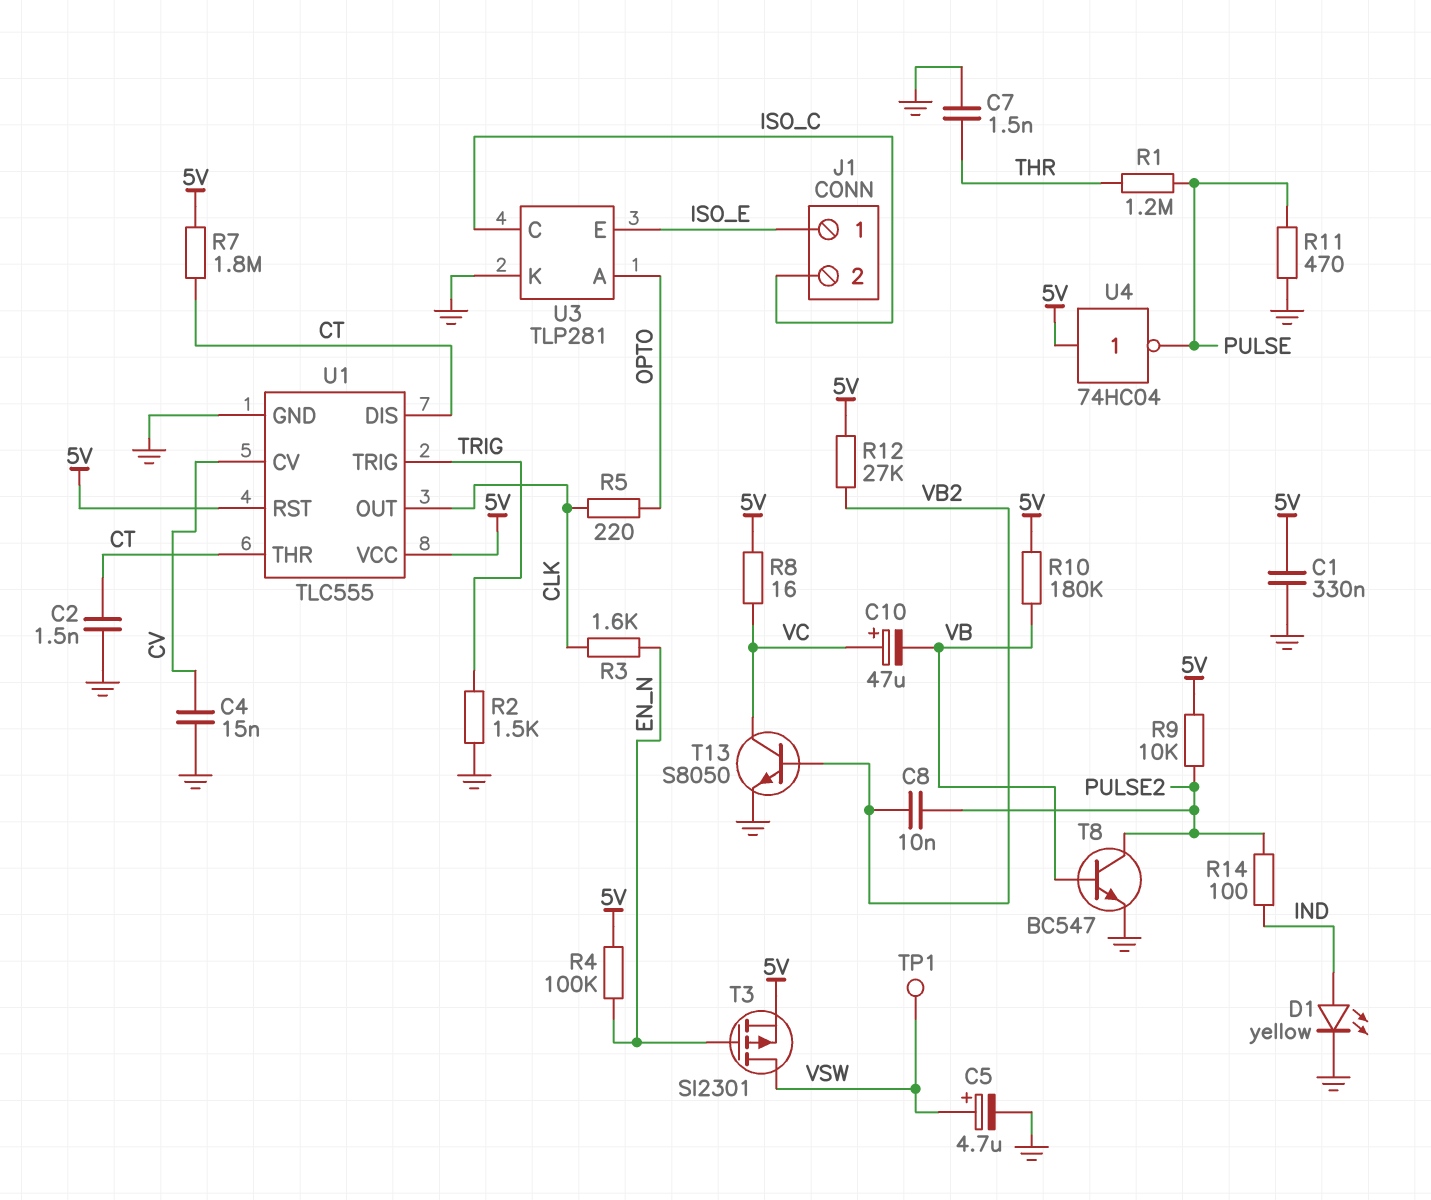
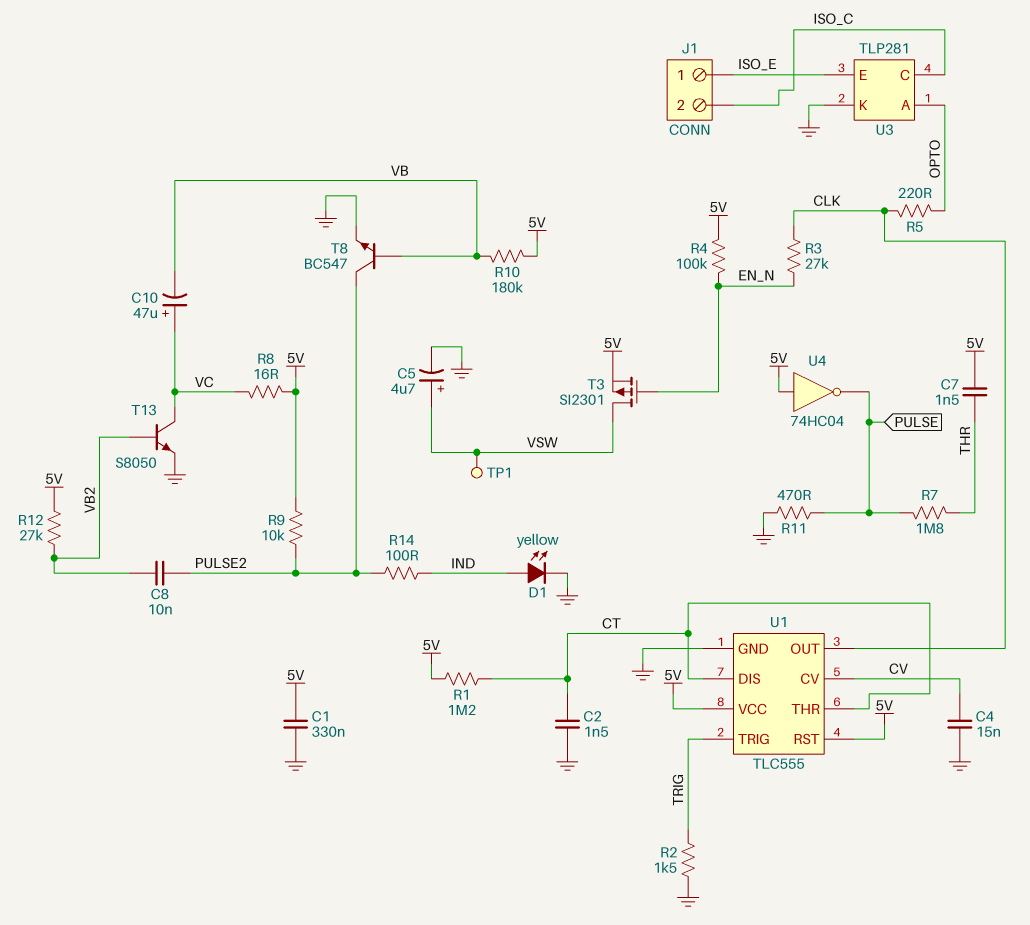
C7: 1.5nF (GND, THR) -> 1.5nF (5V, THR)
R1: 1.2M (PULSE, THR) -> 1.2M (5V, CT)
R3: 1.6k (CLK, EN_N) -> 27k (CLK, EN_N)
R7: 1.8M (5V, CT) -> 1.8M (PULSE, THR)

